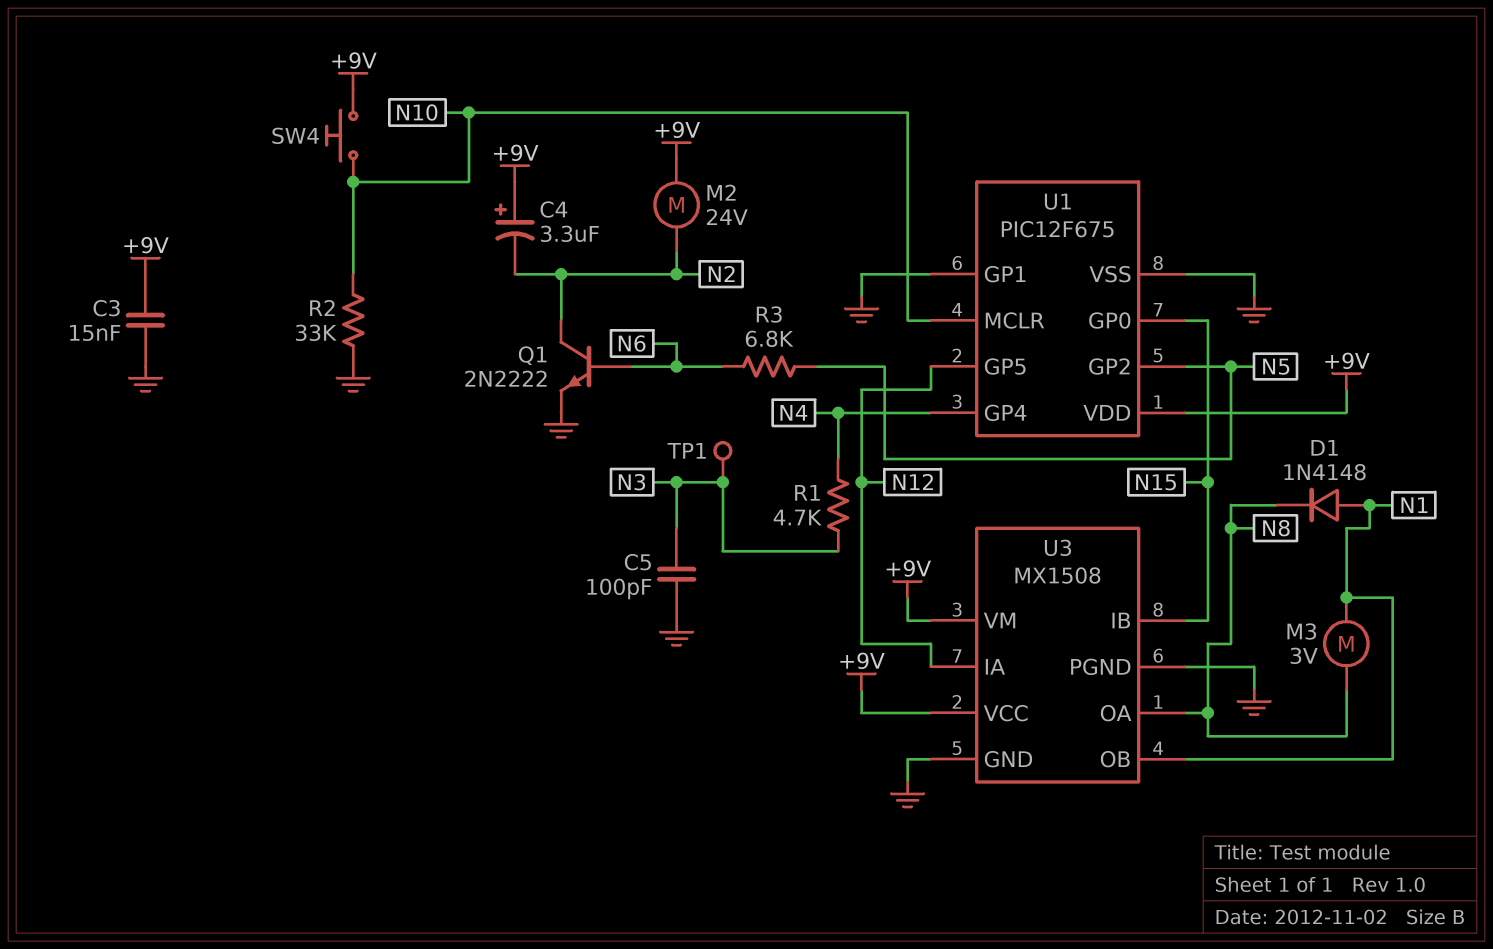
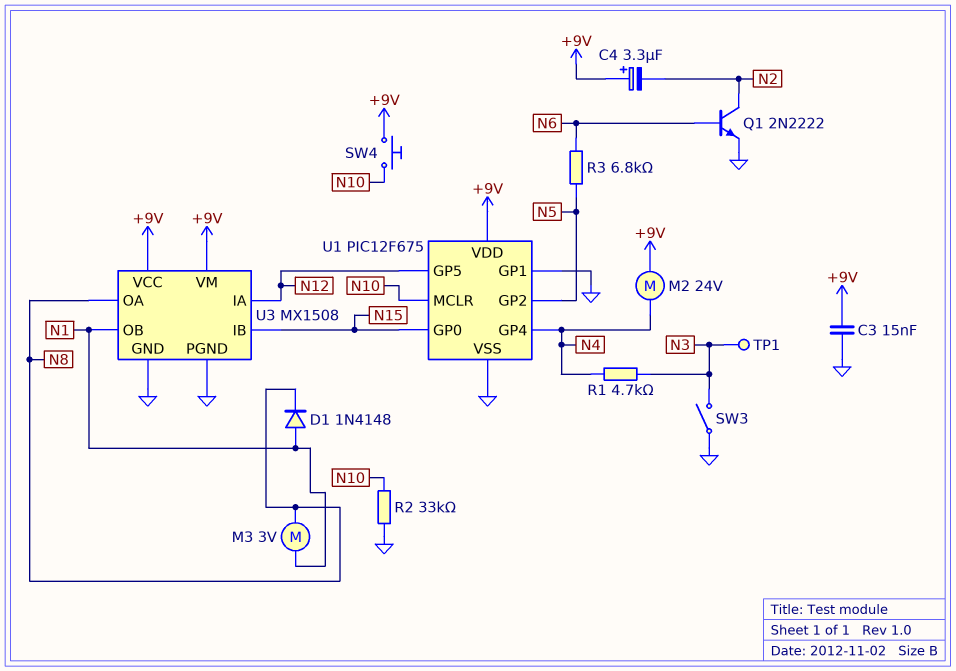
C5: 100pF (GND, N3) -> none
M2: motor 24V (+9V, N2) -> motor 24V (+9V, N4)
SW3: none -> switch (GND, N3)

